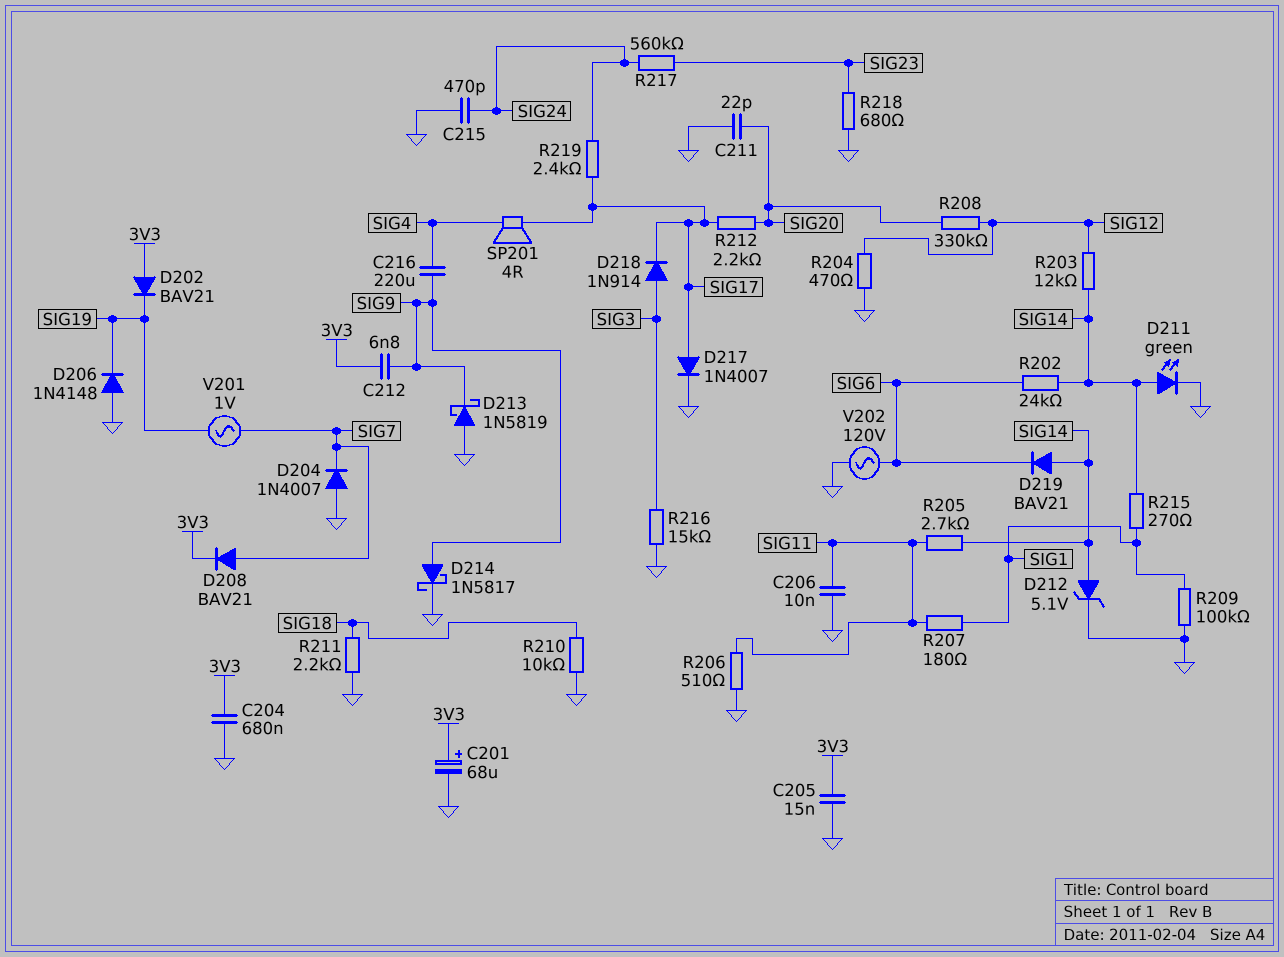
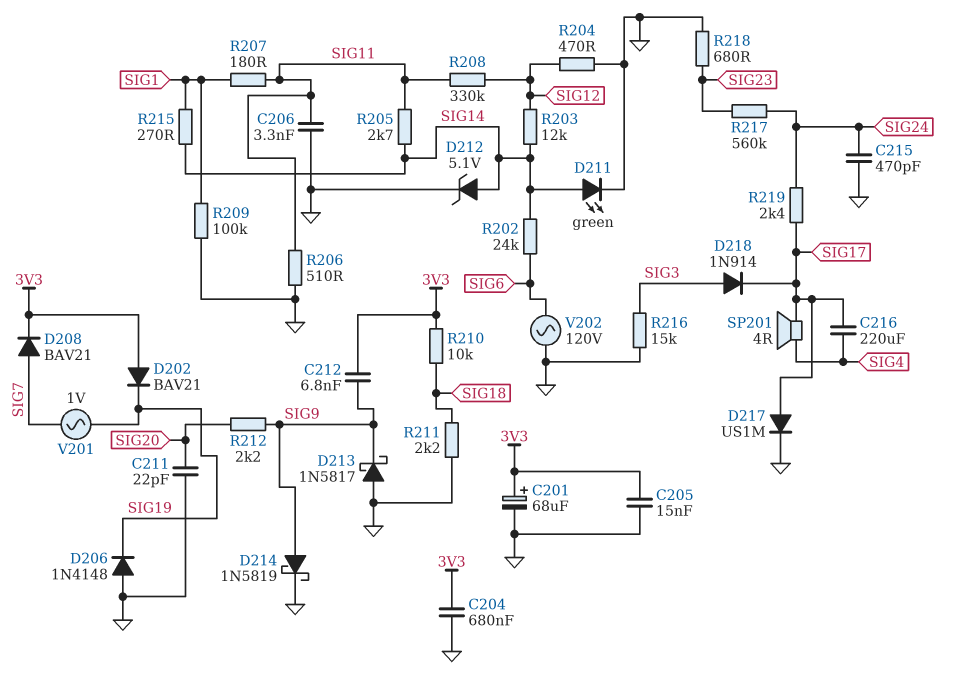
C206: 10nF (GND, SIG11) -> 3.3nF (GND, SIG11)
C216: 220uF (SIG4, SIG9) -> 220uF (SIG4, SIG17)
D204: diode 1N4007 (A GND, K SIG7) -> none
D213: schottky 1N5819 (A GND, K SIG9) -> schottky 1N5817 (A GND, K SIG9)
D214: schottky 1N5817 (A SIG9, K GND) -> schottky 1N5819 (A SIG9, K GND)
D217: diode 1N4007 (A SIG17, K GND) -> diode US1M (A SIG17, K GND)
D219: diode BAV21 (A SIG14, K SIG6) -> none
R208: 330k (SIG12, SIG20) -> 330k (SIG11, SIG12)
R210: 10k (GND, SIG18) -> 10k (3V3, SIG18)
R212: 2.2k (SIG17, SIG20) -> 2.2k (SIG9, SIG20)

